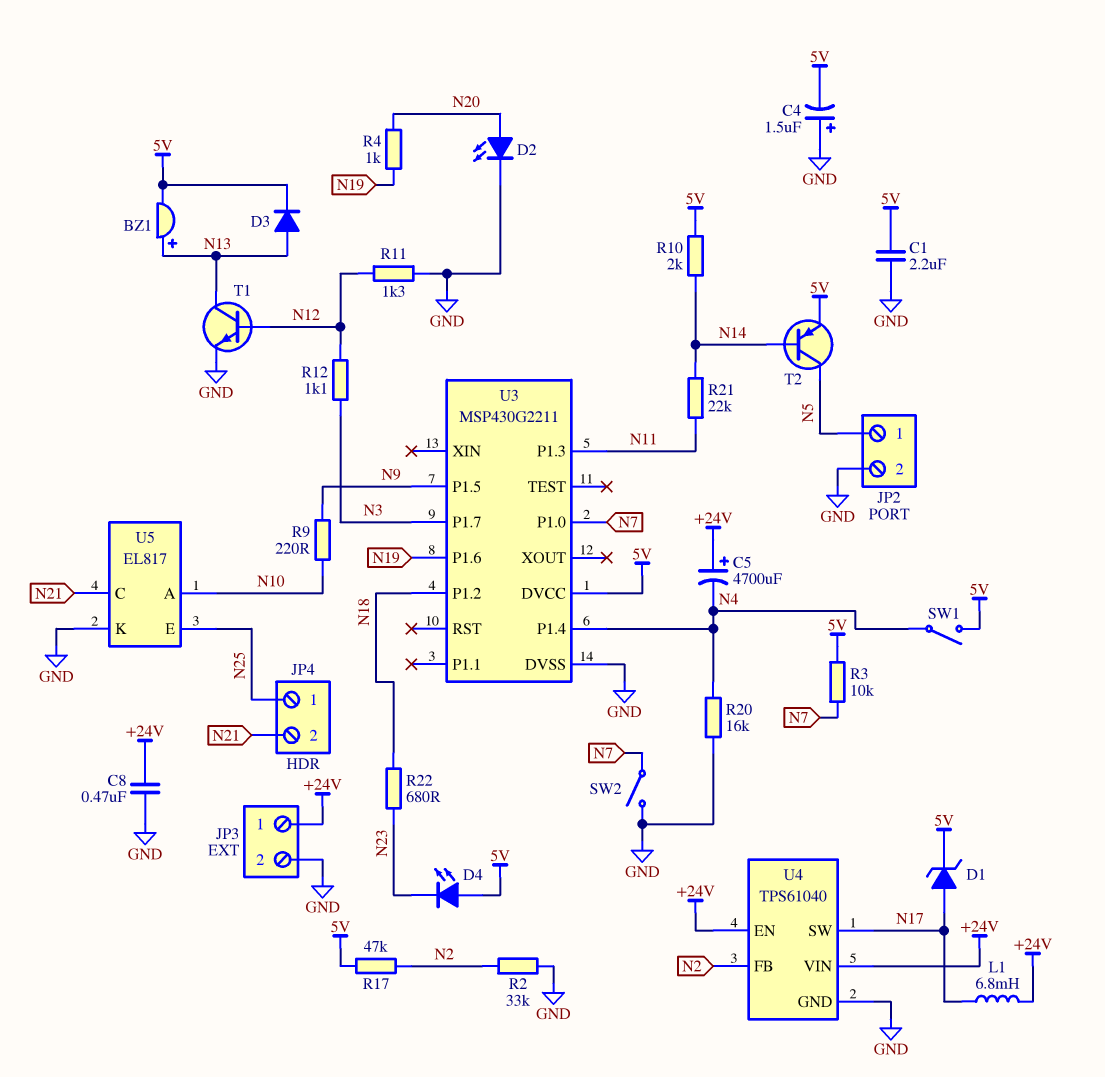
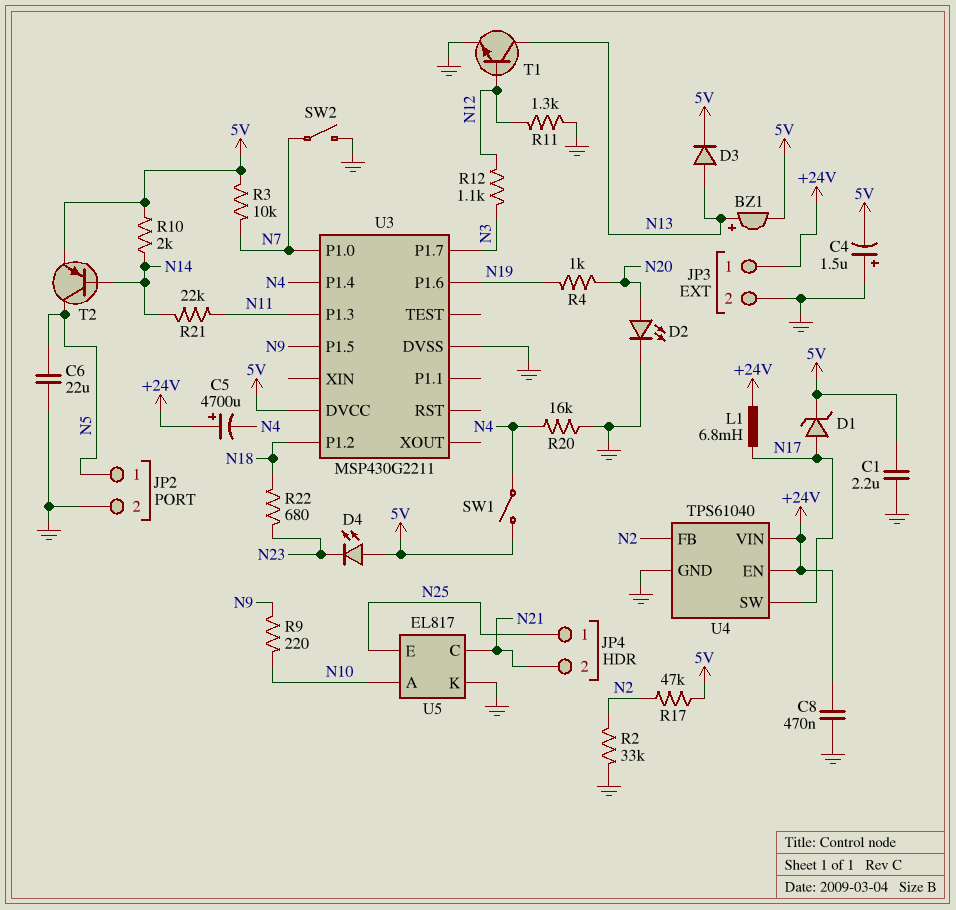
C6: none -> 22uF (GND, N5)

